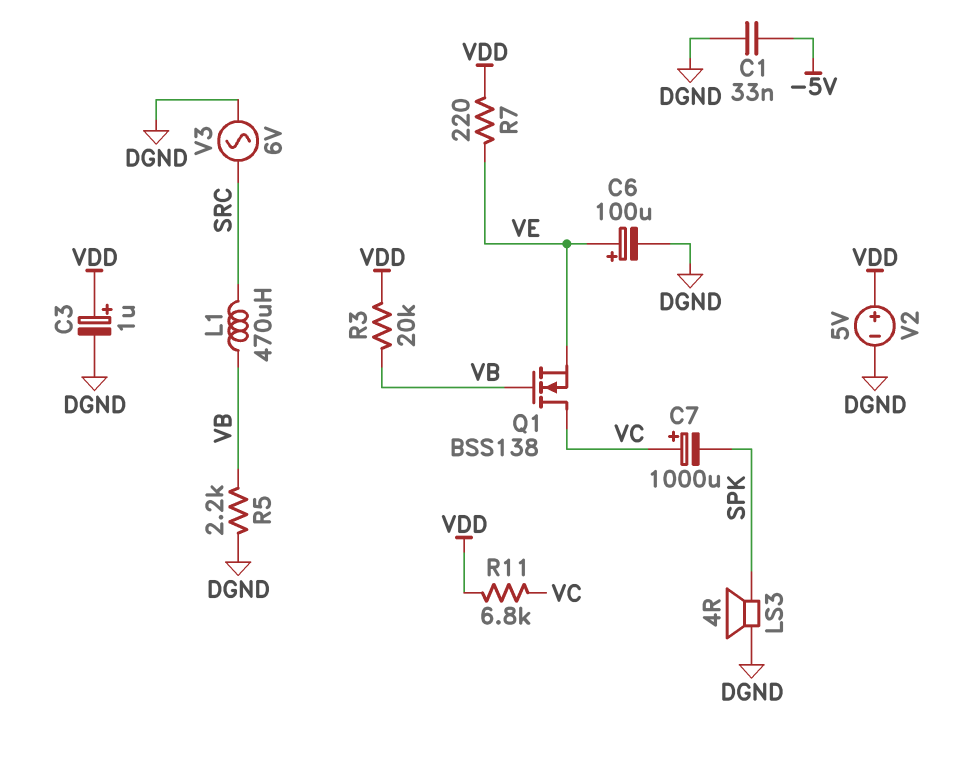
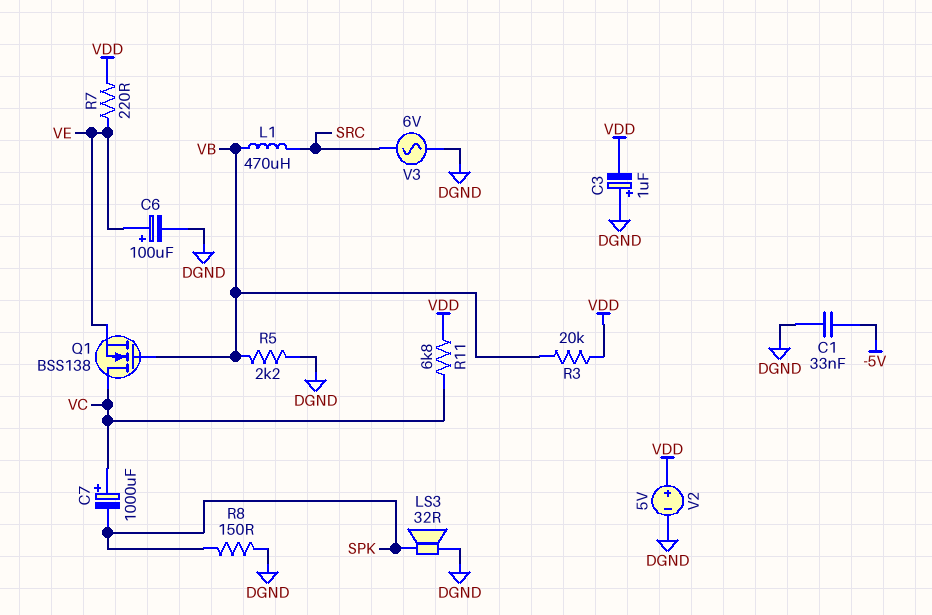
C3: 1uF (plus VDD, minus DGND) -> 1uF (plus DGND, minus VDD)
LS3: speaker 4R (DGND, SPK) -> speaker 32R (DGND, SPK)
R8: none -> 150 (DGND, SPK)

